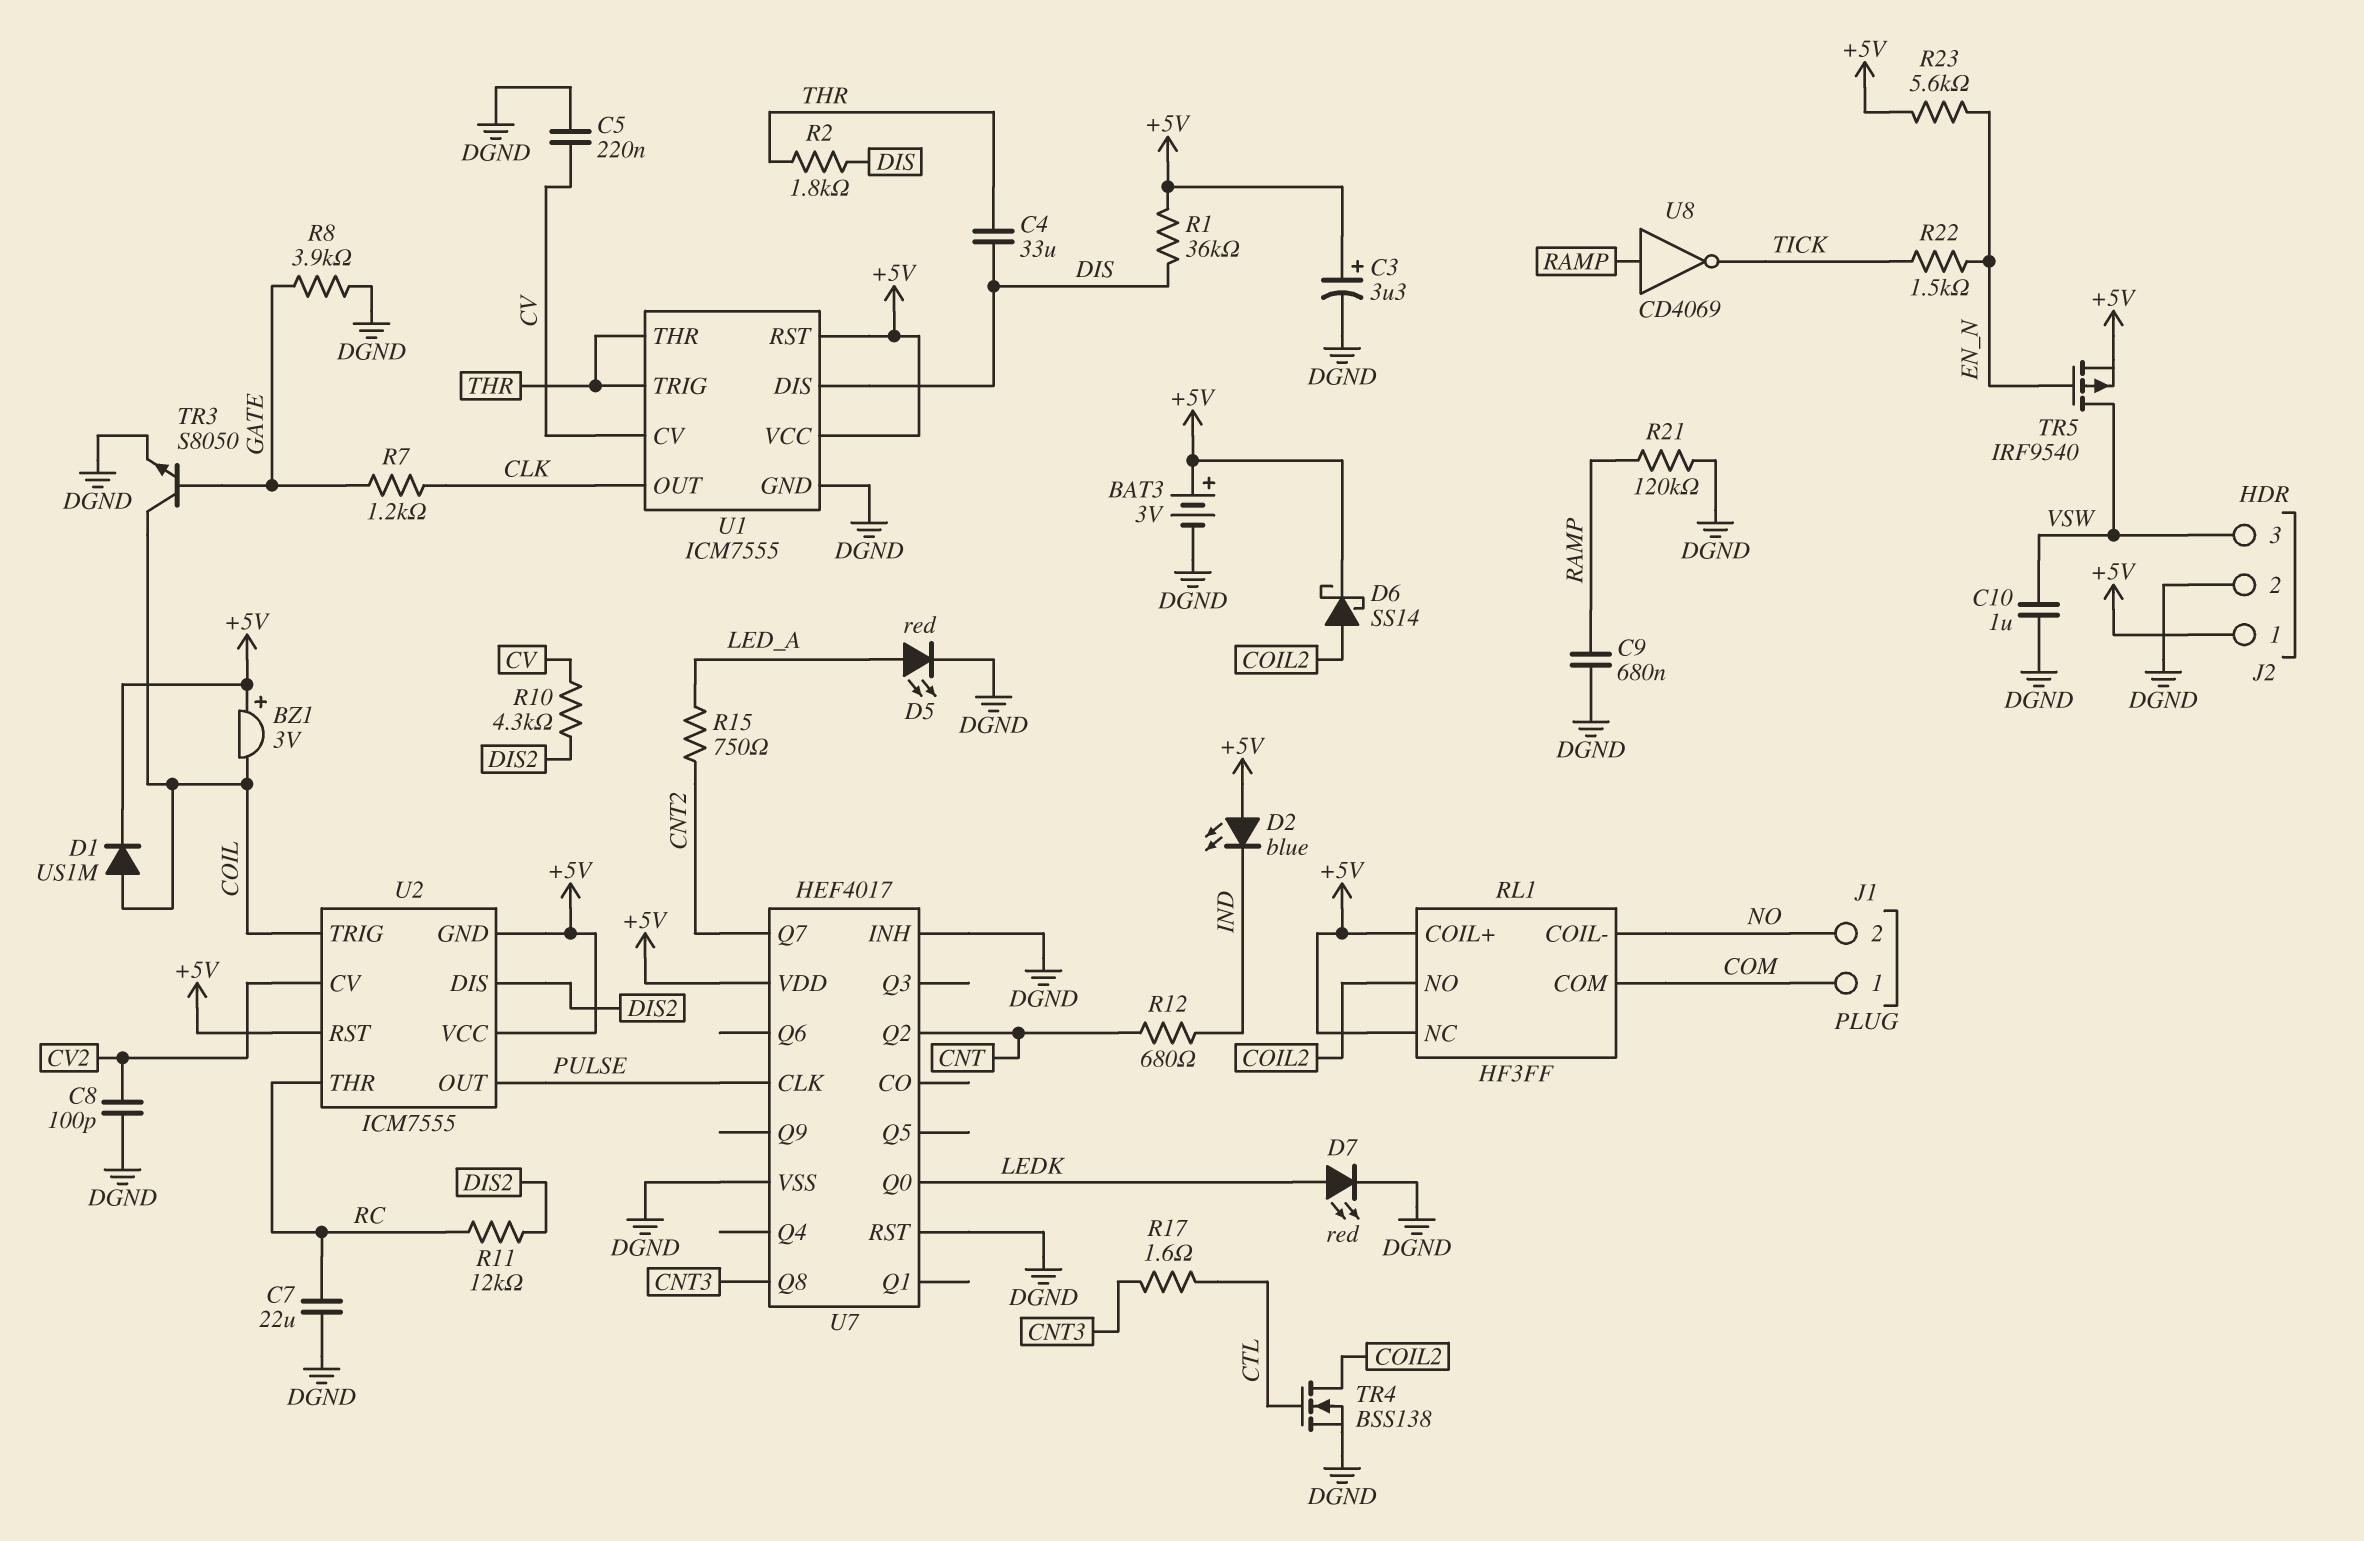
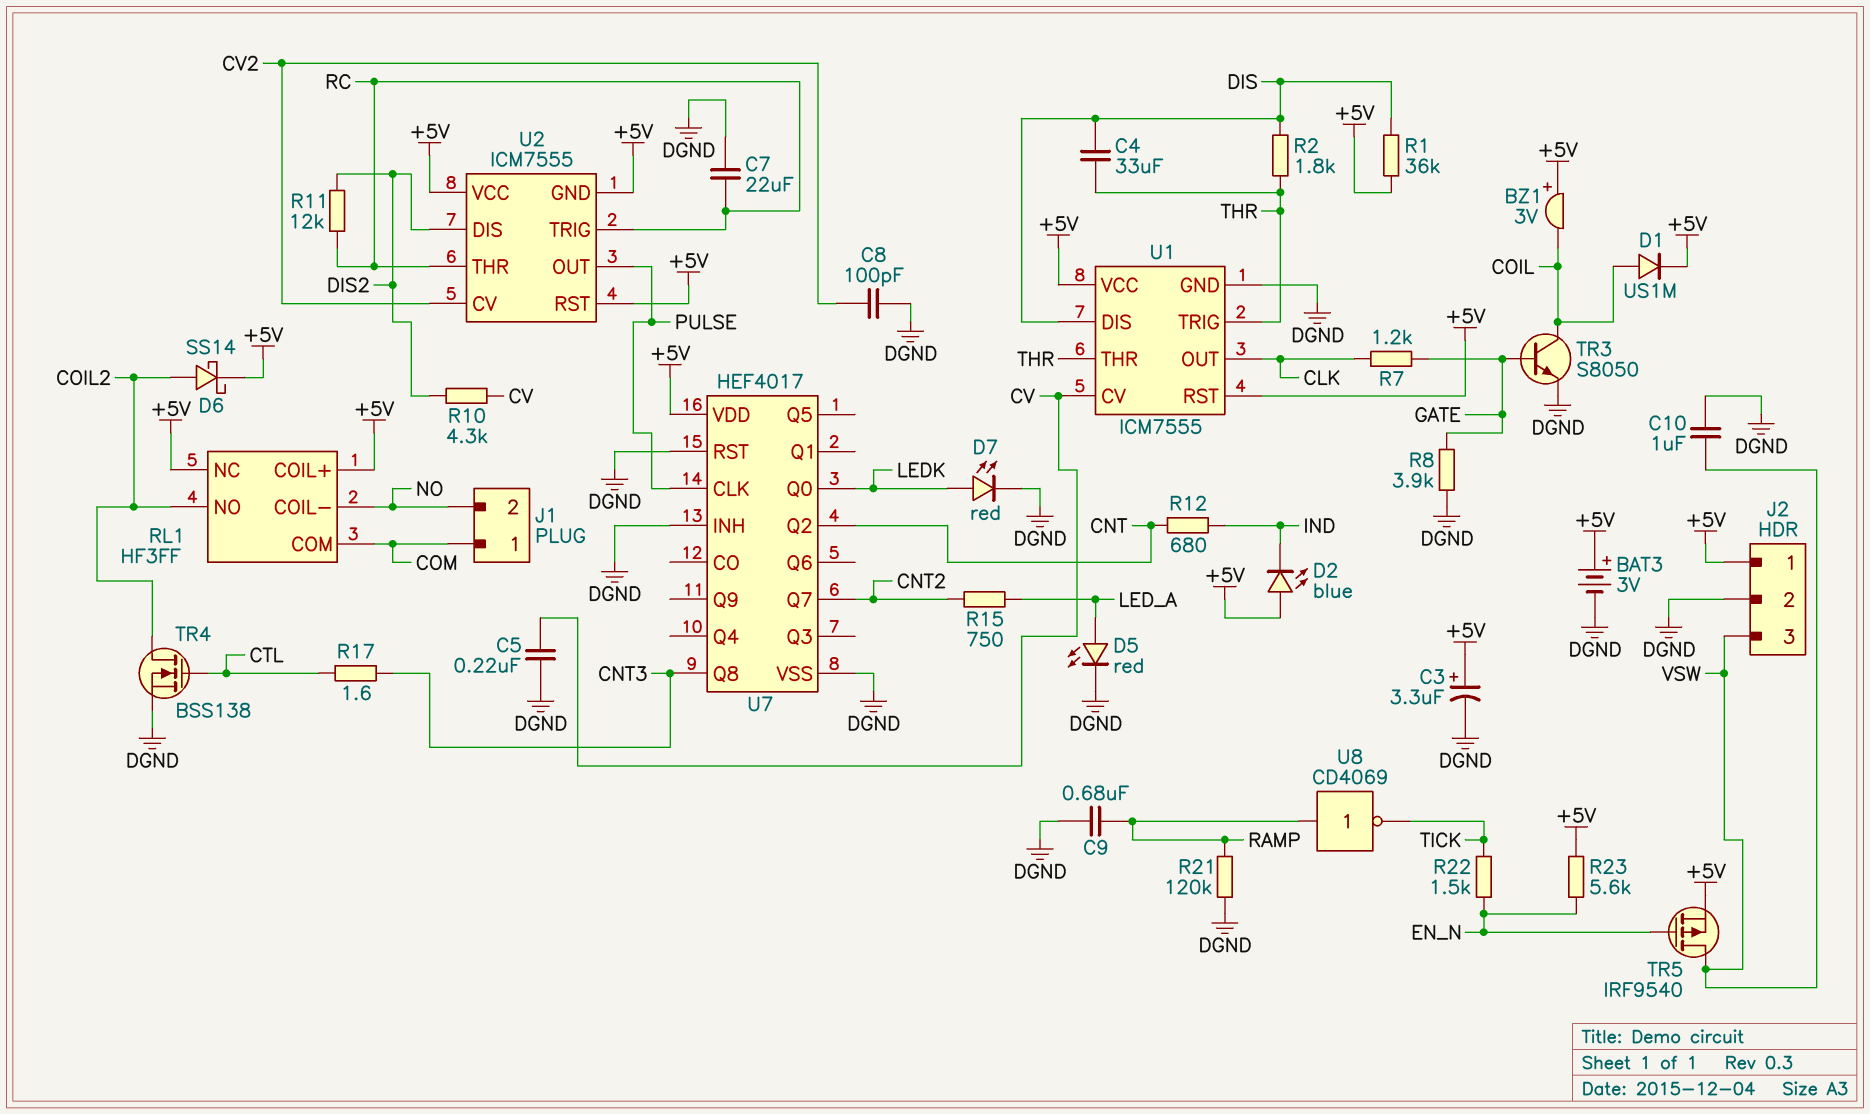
U2 pin TRIG: COIL -> RC

